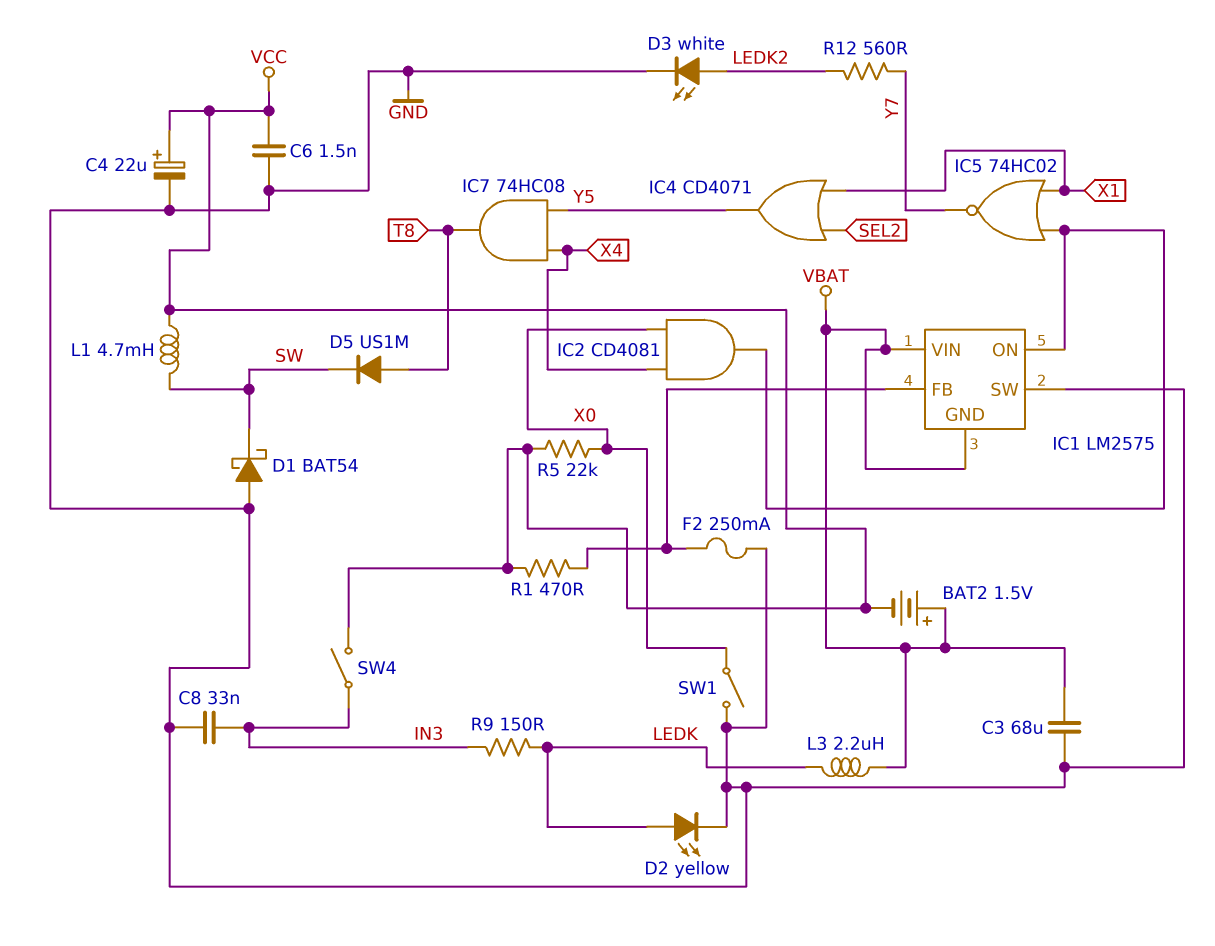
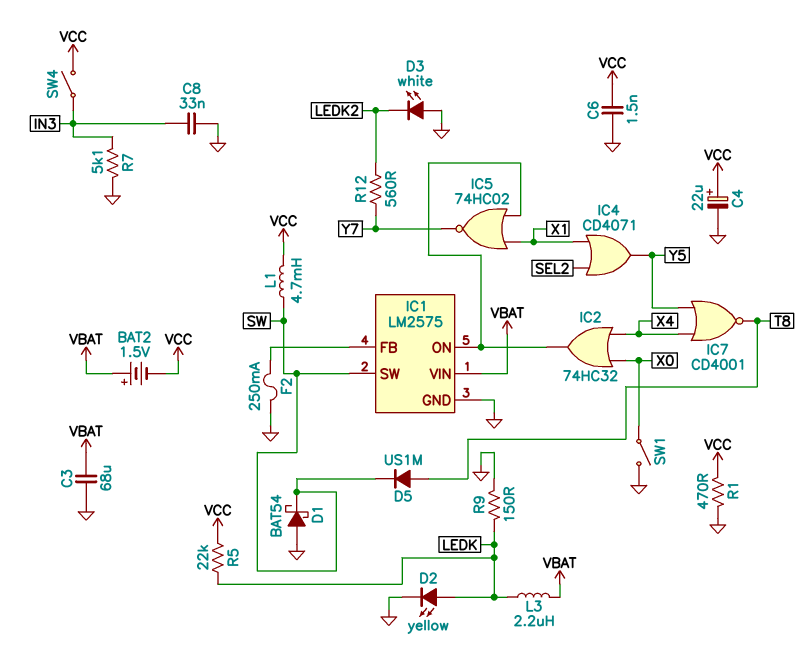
D3: LED white (A LEDK2, K GND) -> LED white (A GND, K LEDK2)
IC1 pin GND: VBAT -> GND
IC1 pin SW: GND -> SW
IC2: AND CD4081 (in X0, in X4, out IC1/ON) -> OR 74HC32 (in X0, in X4, out IC1/ON)
IC7: AND 74HC08 (in X4, in Y5, out T8) -> NOR CD4001 (in X4, in Y5, out T8)
R1: 470 (IC1/FB, VCC) -> 470 (GND, VCC)
R5: 22k (VCC, X0) -> 22k (LEDK, VCC)
R7: none -> 5.1k (GND, IN3)
R9: 150 (IN3, LEDK) -> 150 (GND, LEDK)

